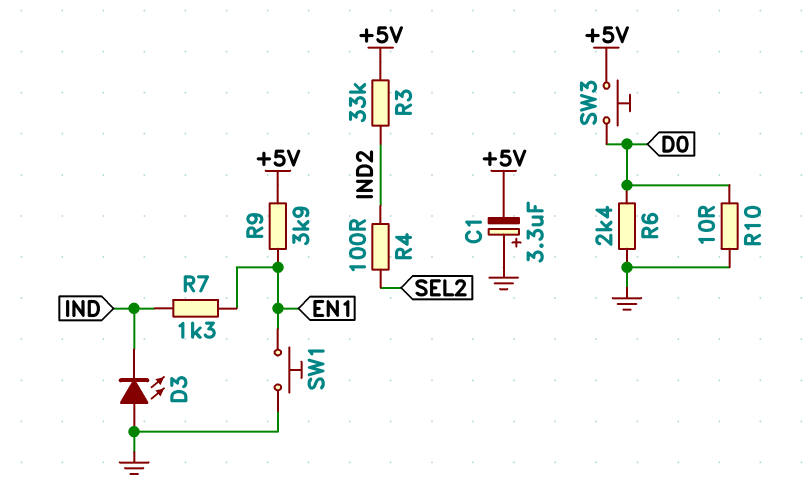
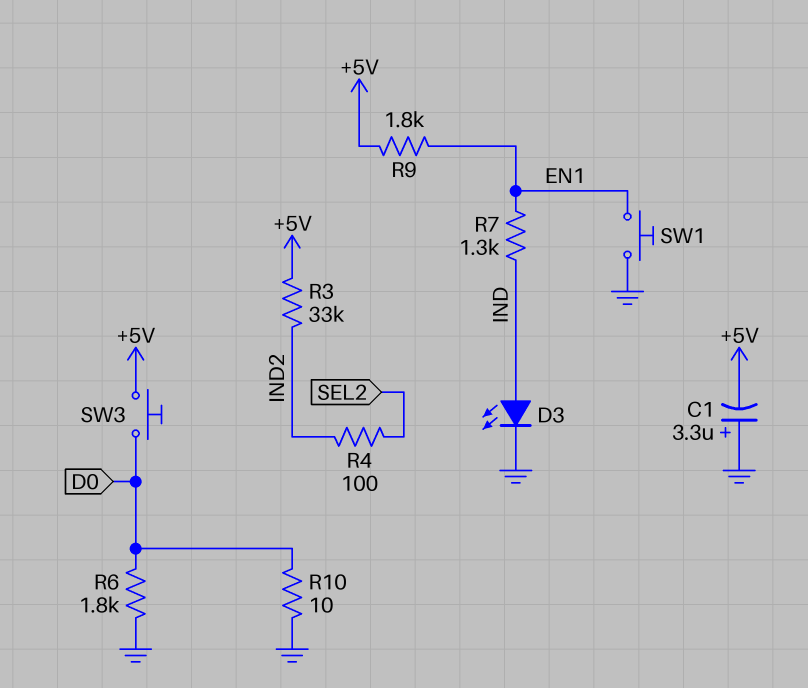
D3: LED (A GND, K IND) -> LED (A IND, K GND)
R6: 2.4k (D0, GND) -> 1.8k (D0, GND)
R9: 3.9k (+5V, EN1) -> 1.8k (+5V, EN1)

